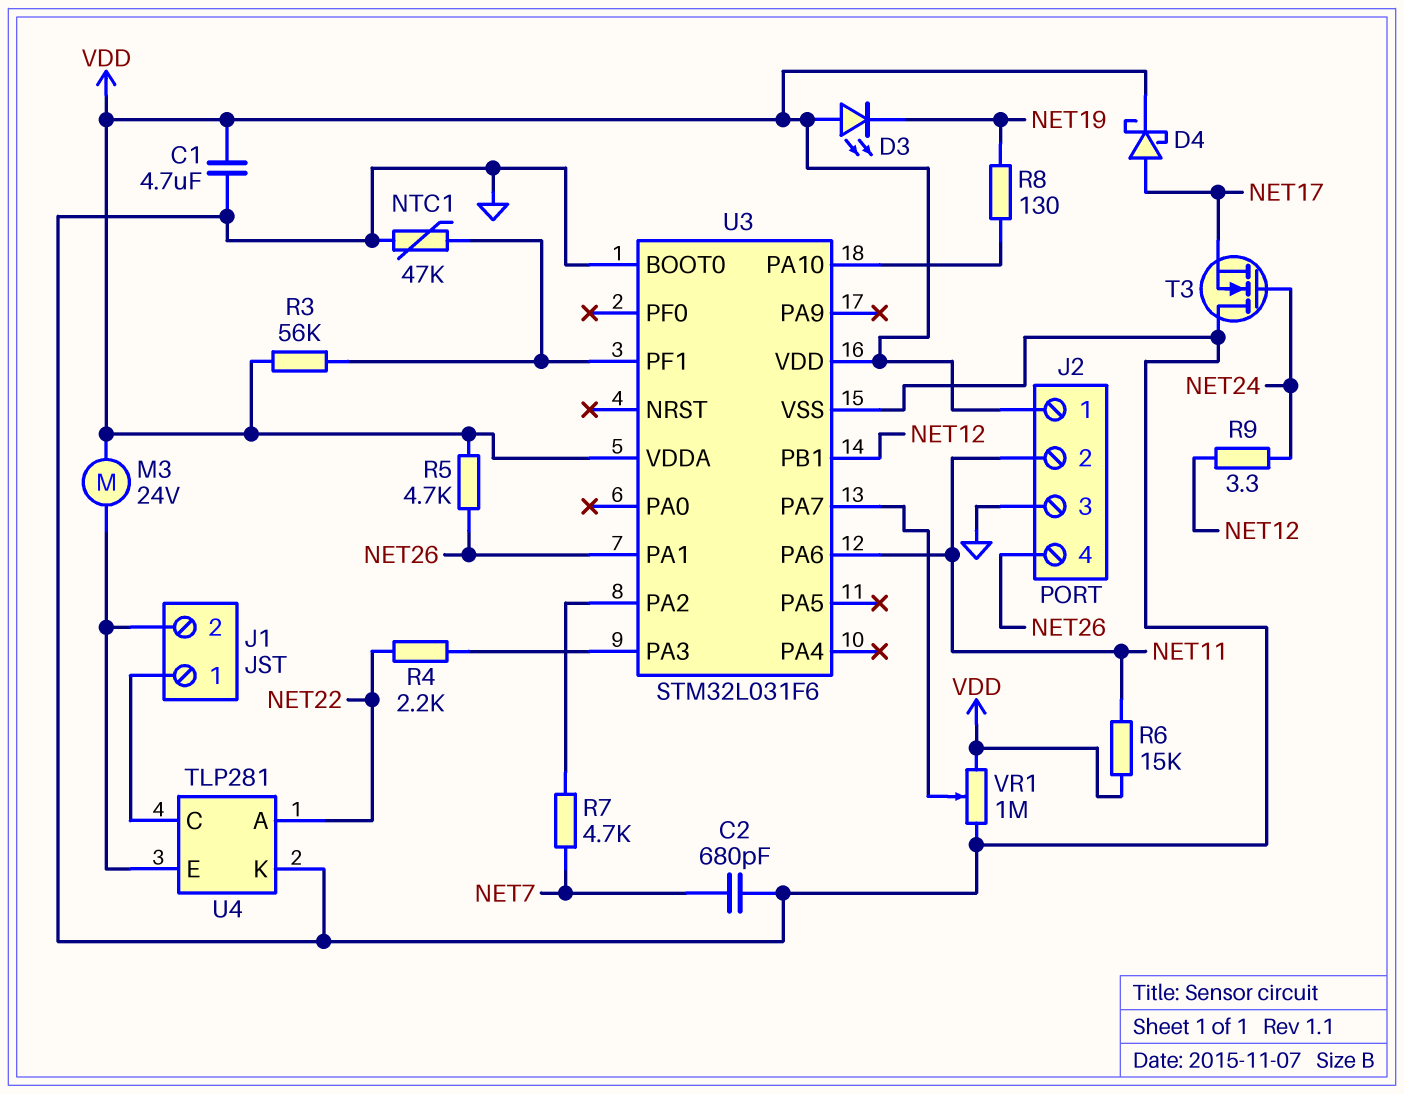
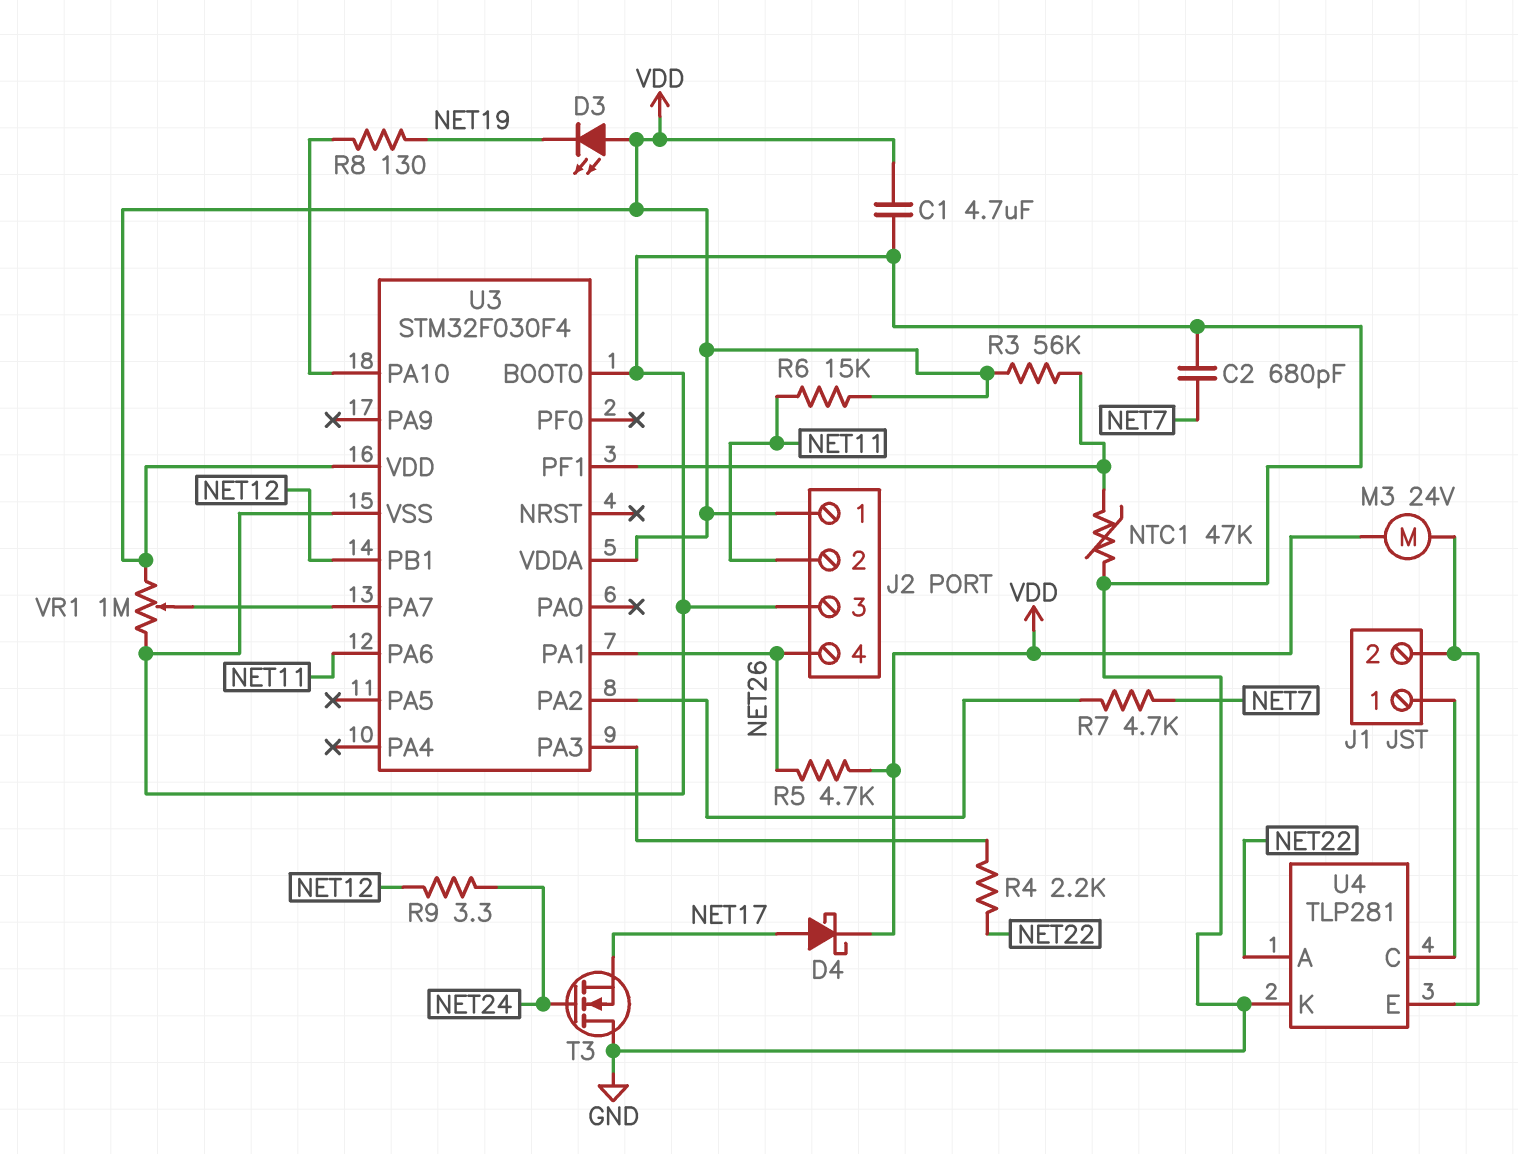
U3: STM32L031F6 -> STM32F030F4

